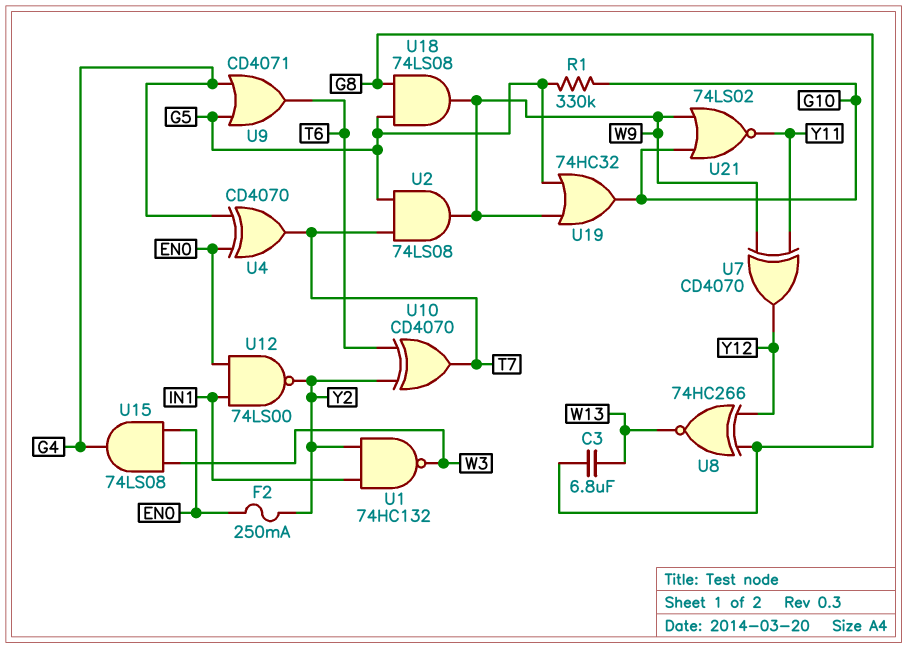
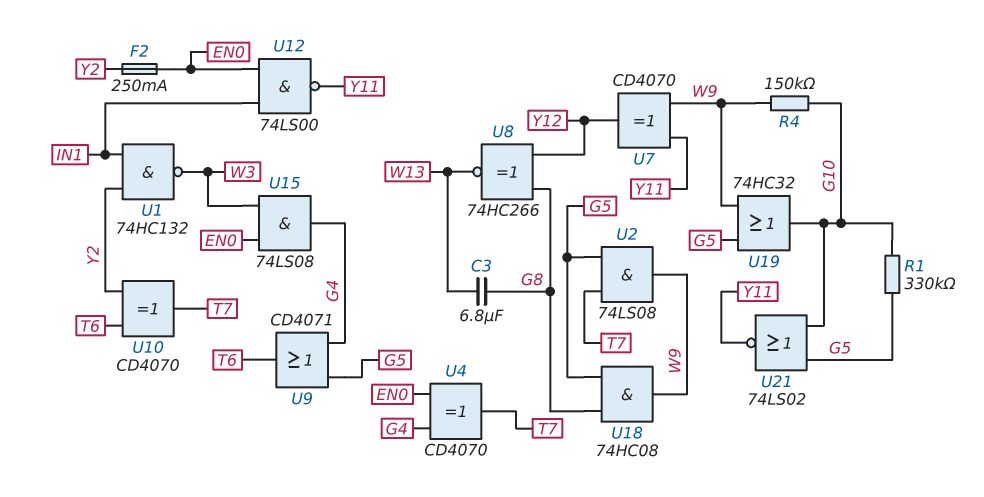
R4: none -> 150k (G10, W9)
U12: NAND 74LS00 (in EN0, in IN1, out Y2) -> NAND 74LS00 (in EN0, in IN1, out Y11)
U18: AND 74LS08 (in G5, in G8, out W9) -> AND 74HC08 (in G5, in G8, out W9)
U21: NOR 74LS02 (in G10, in W9, out Y11) -> NOR 74LS02 (in G5, in G10, out Y11)

